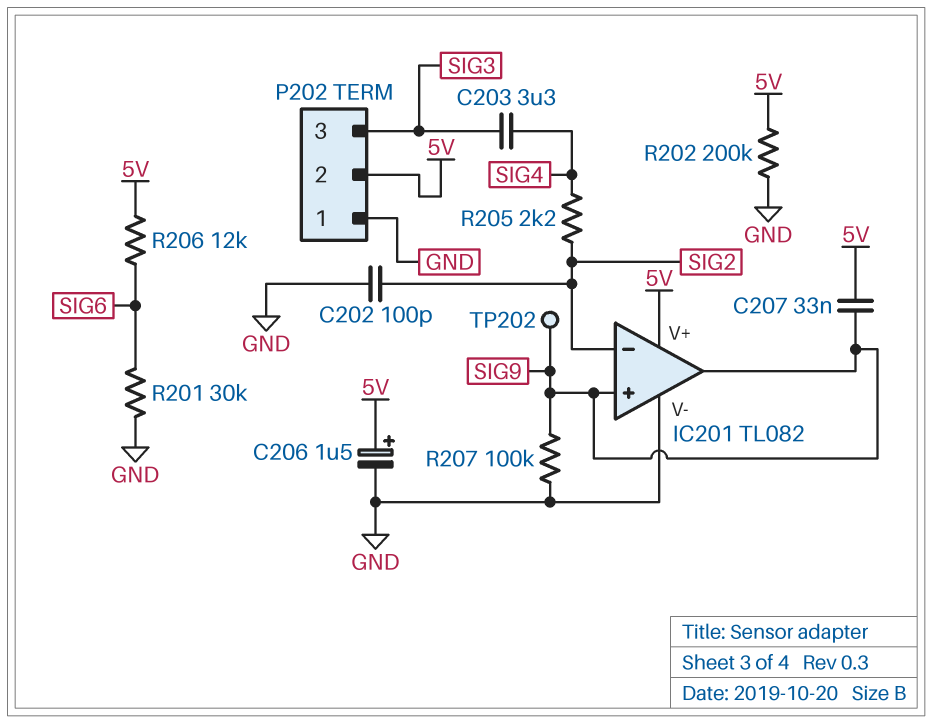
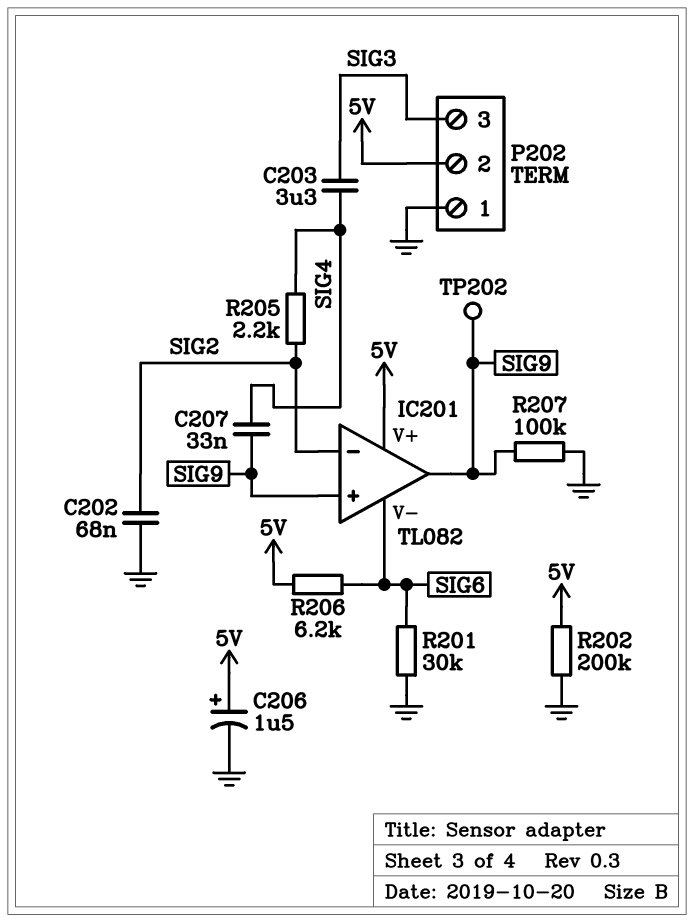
C202: 100pF (GND, SIG2) -> 68nF (GND, SIG2)
C207: 33nF (5V, SIG9) -> 33nF (SIG4, SIG9)
IC201 pin V-: GND -> SIG6
R206: 12k (5V, SIG6) -> 6.2k (5V, SIG6)

